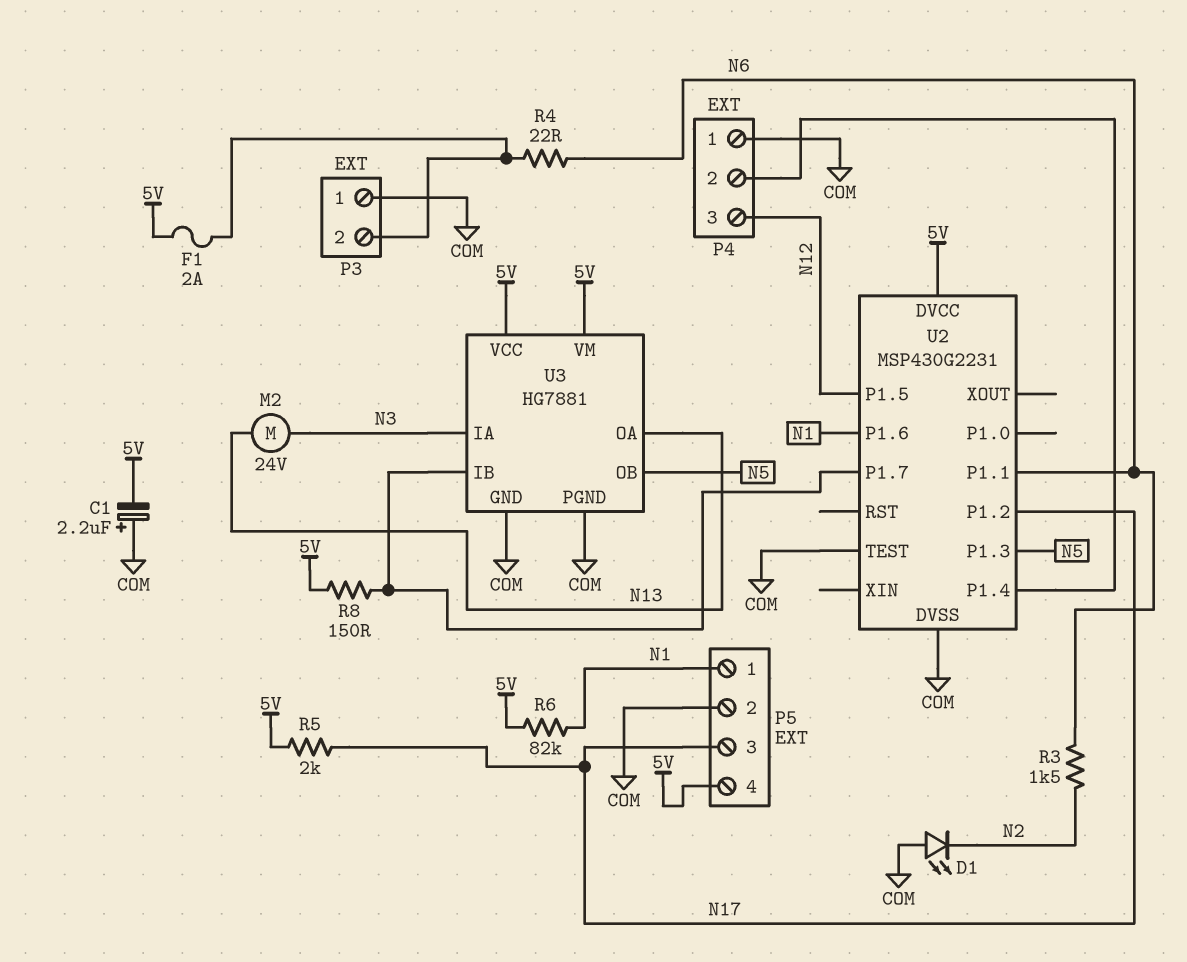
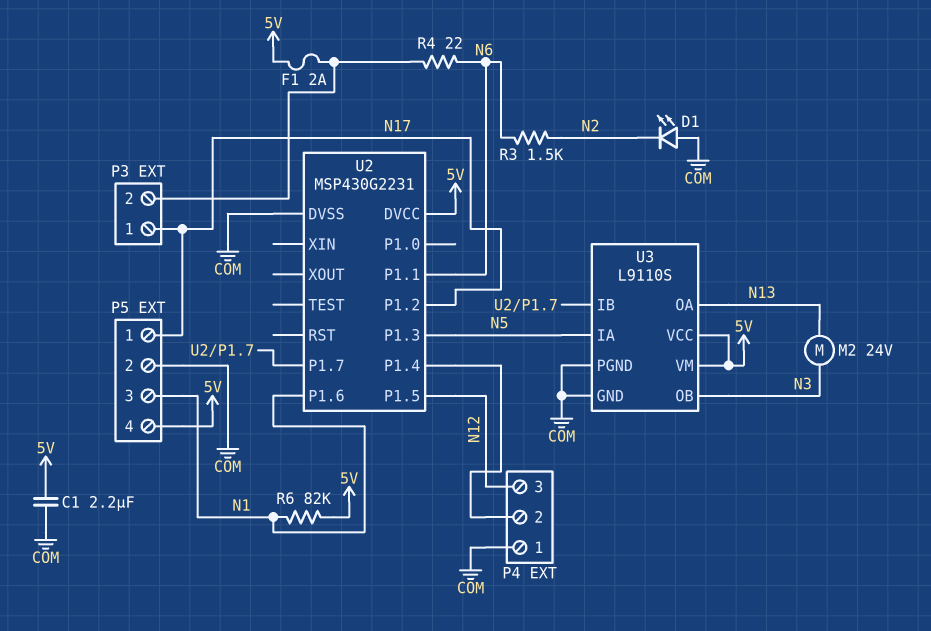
C1: 2.2uF (plus COM, minus 5V) -> 2.2uF (5V, COM)
P3 pin 1: COM -> N17
P5 pin 1: N1 -> N17
P5 pin 3: N17 -> N1
R5: 2k (5V, N17) -> none
R8: 150 (5V, U2/P1.7) -> none
U2 pin TEST: COM -> none
U3: HG7881 -> L9110S
U3 pin IA: N3 -> N5
U3 pin OB: N5 -> N3

